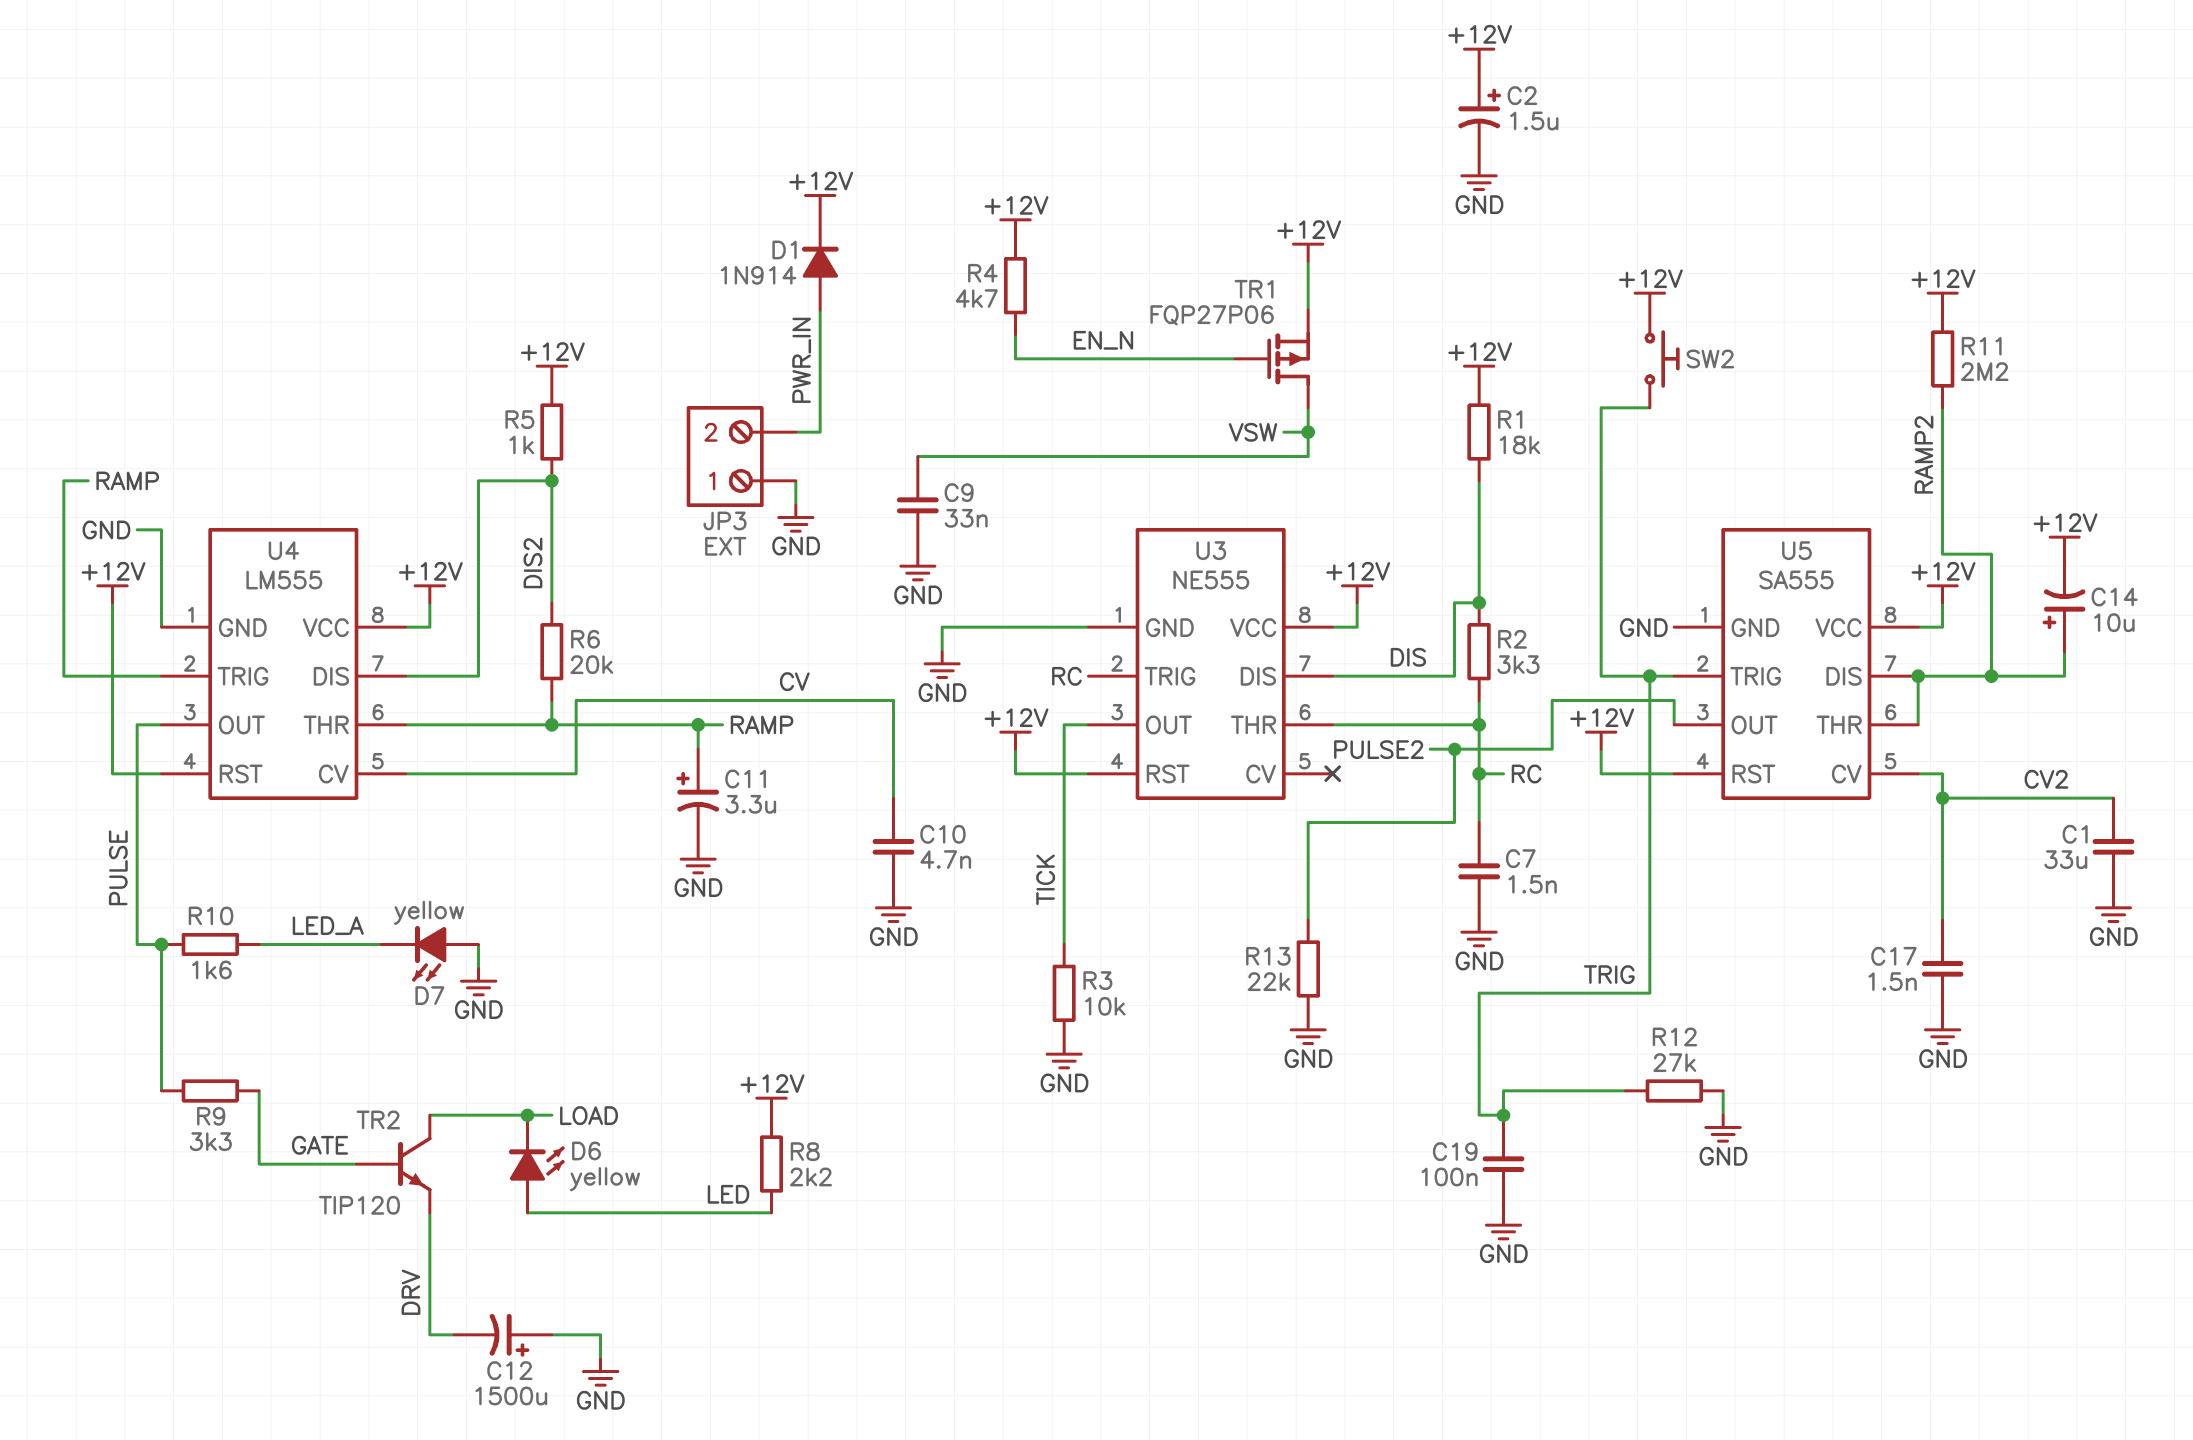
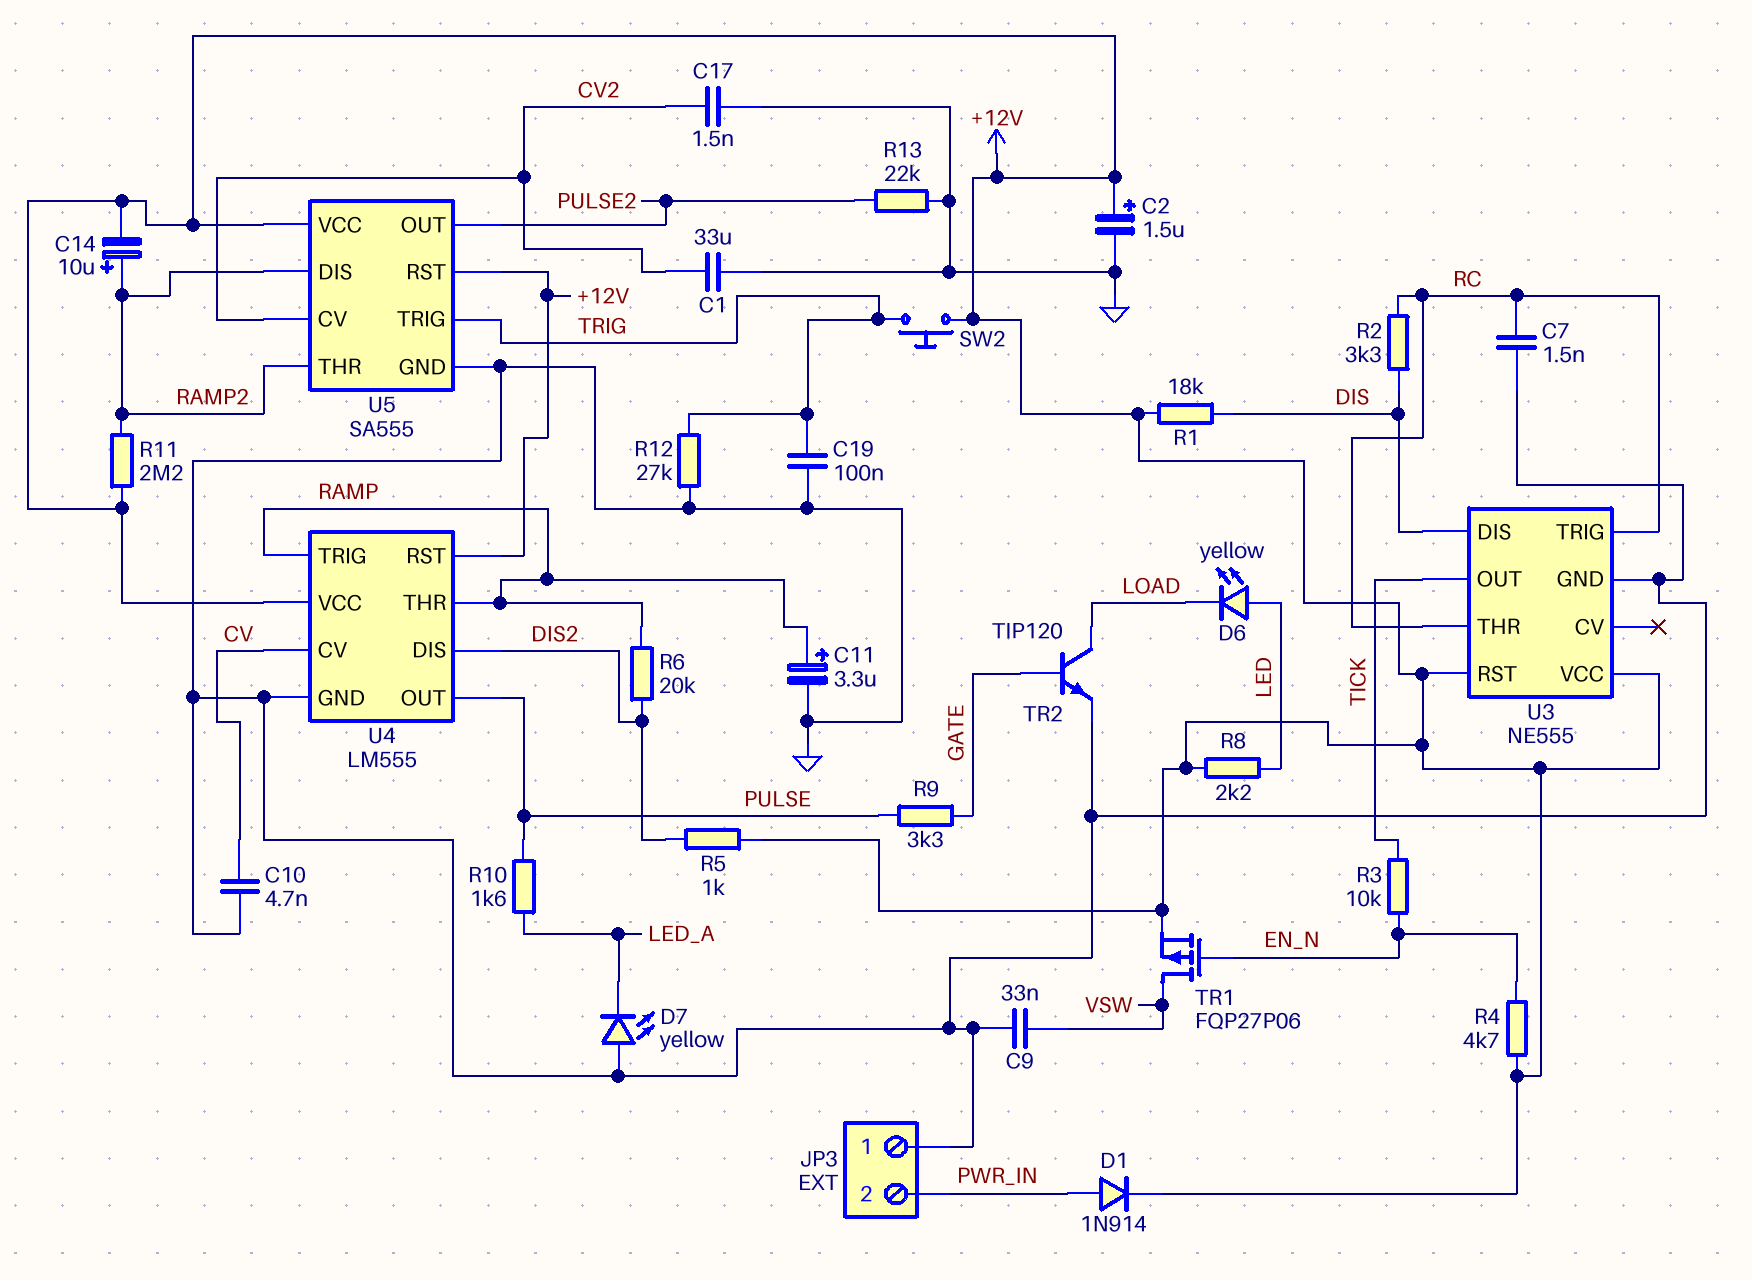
C12: 1500uF (plus GND, minus DRV) -> none
R3: 10k (GND, TICK) -> 10k (EN_N, TICK)
TR2: NPN TIP120 (B GATE, C LOAD, E DRV) -> NPN TIP120 (B GATE, C LOAD, E GND)

